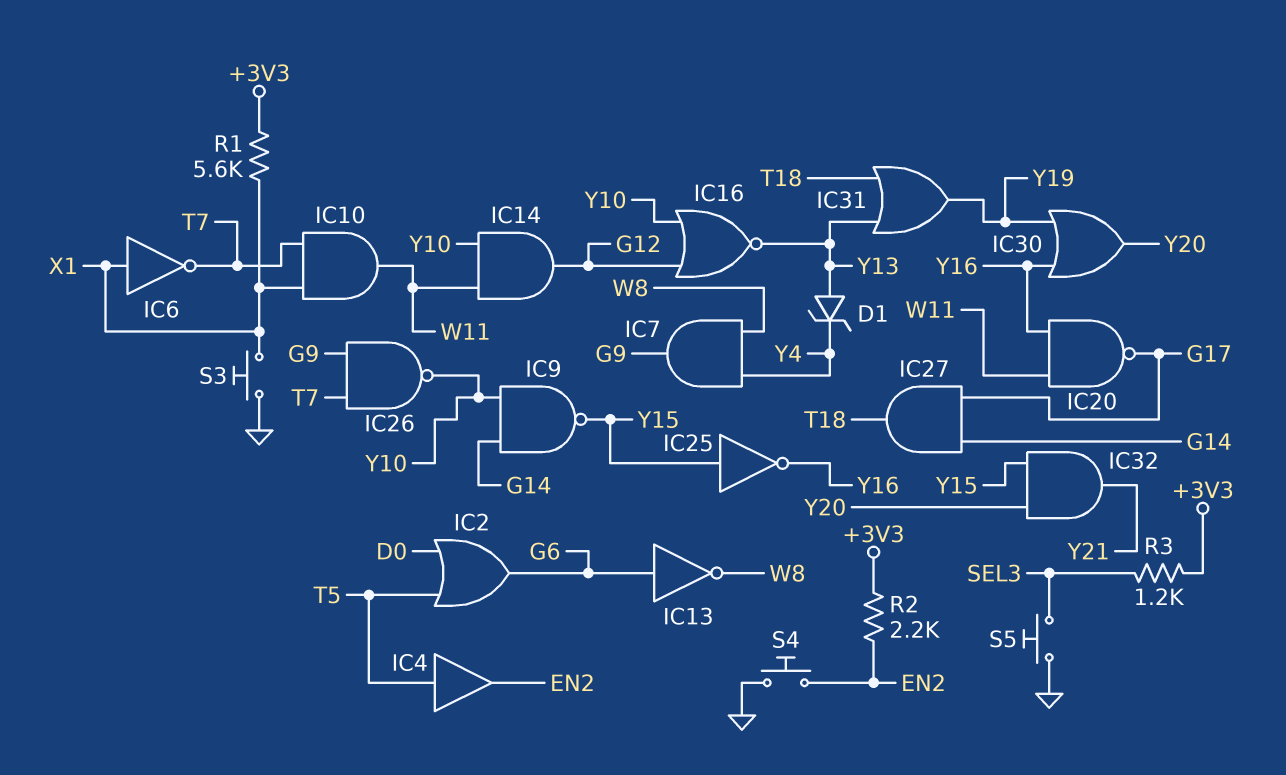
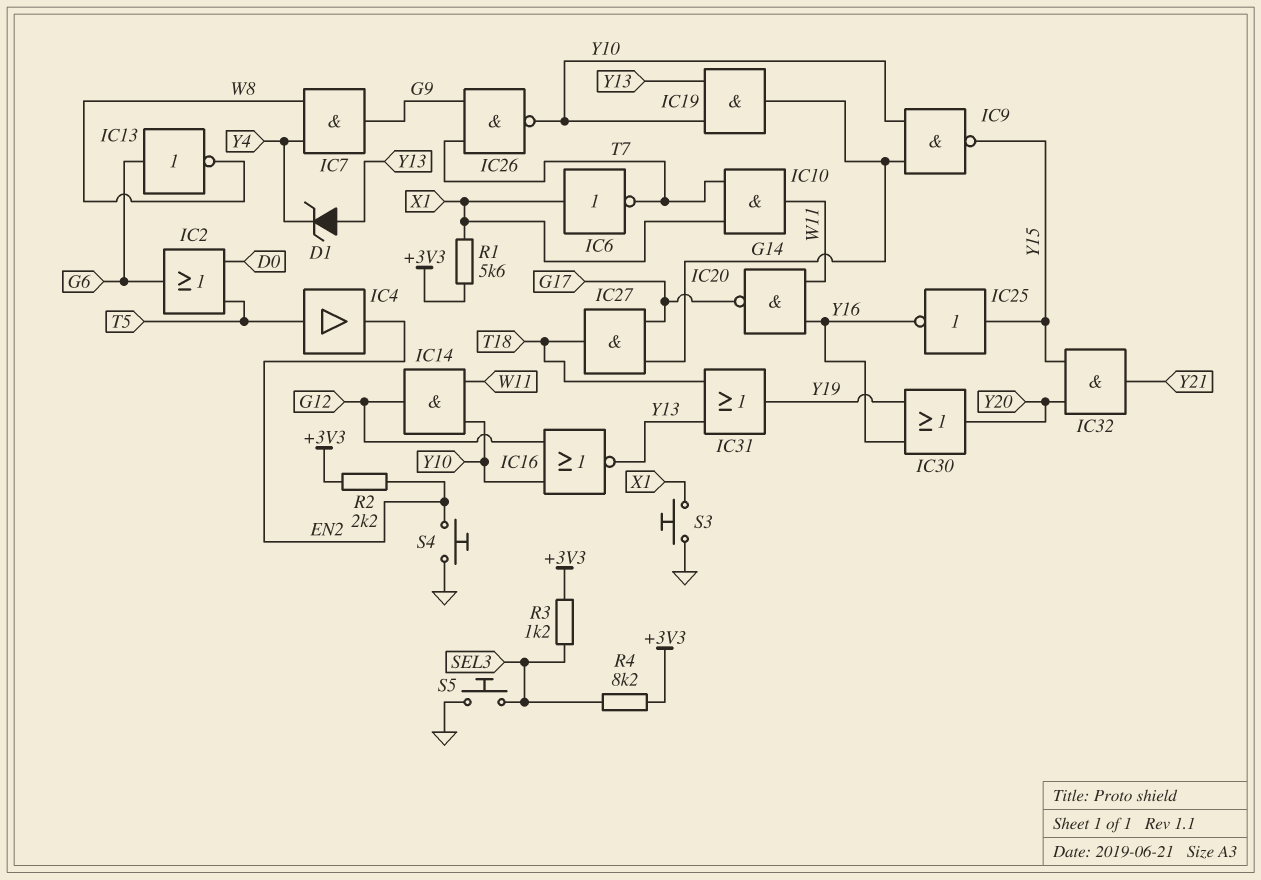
IC19: none -> AND (in Y10, in Y13, out G14)
R4: none -> 8.2k (+3V3, SEL3)

